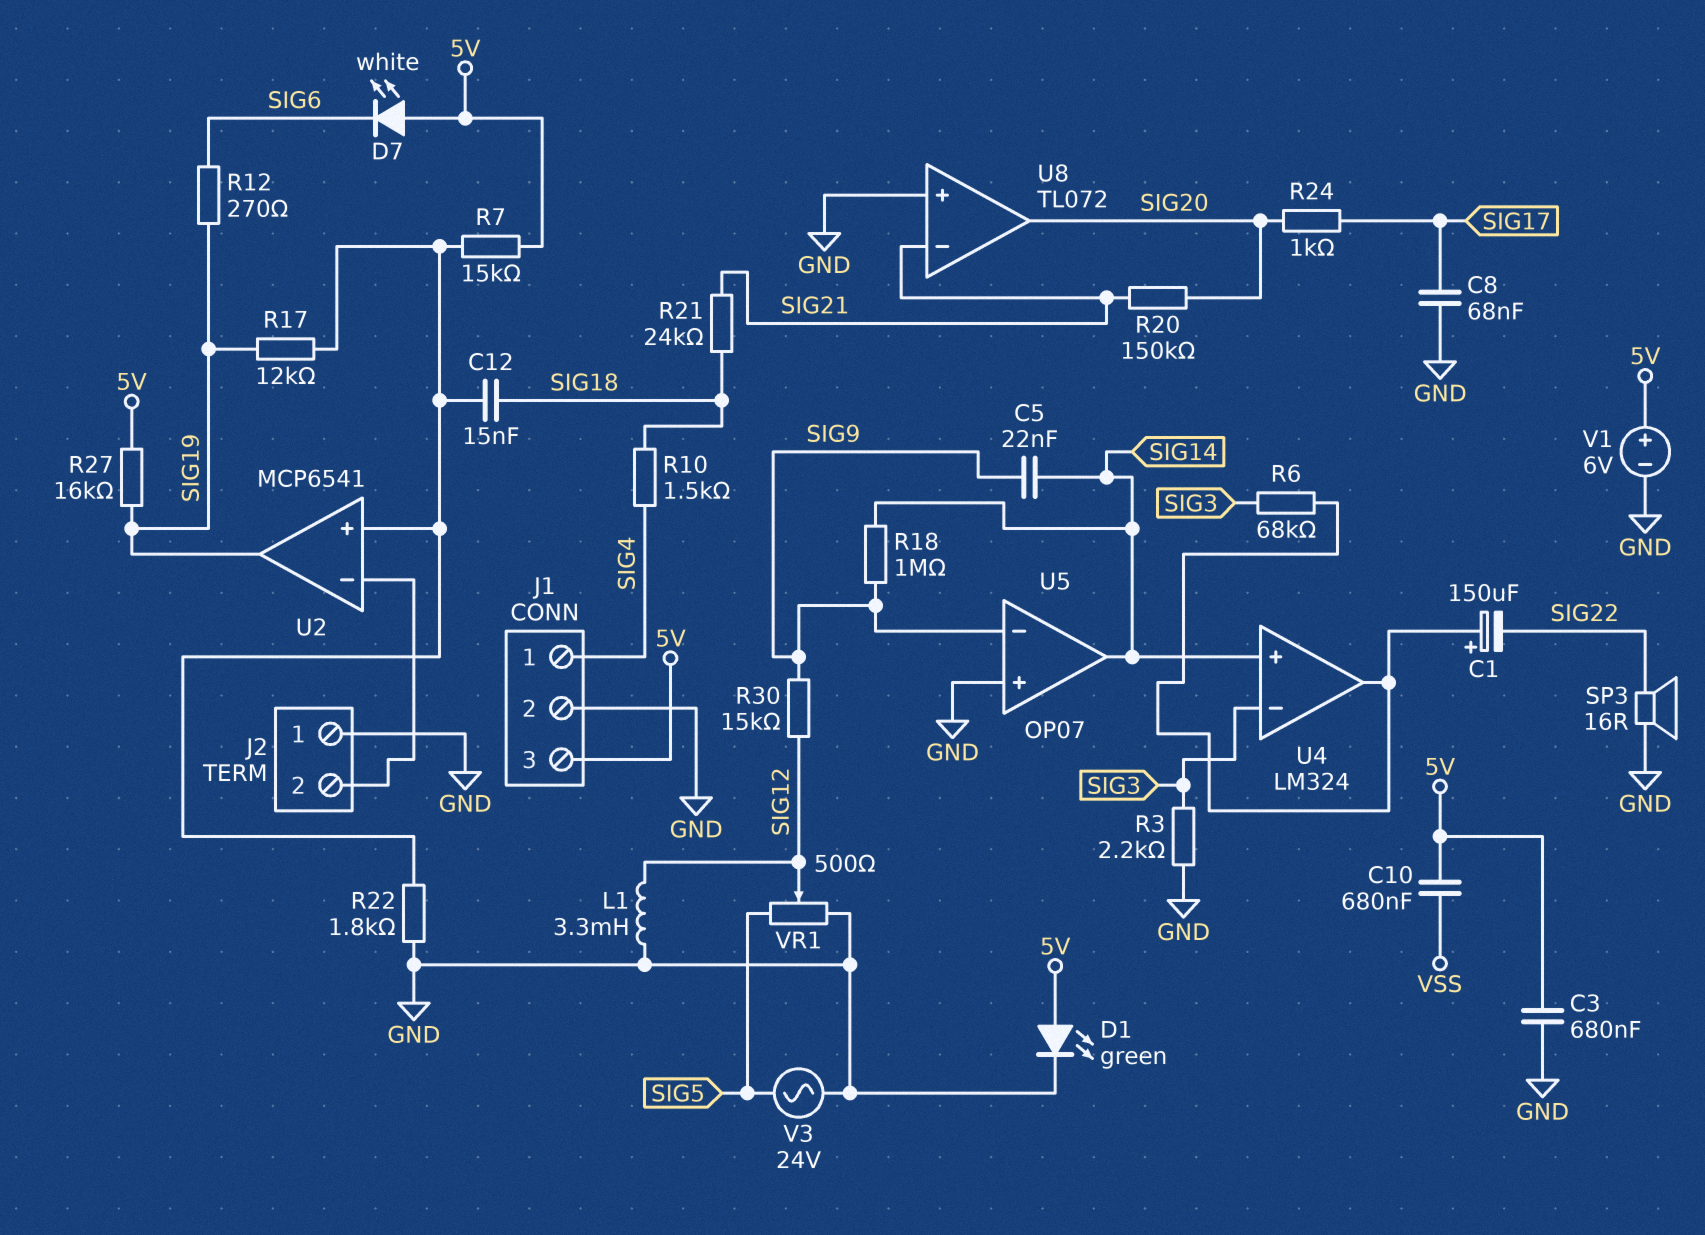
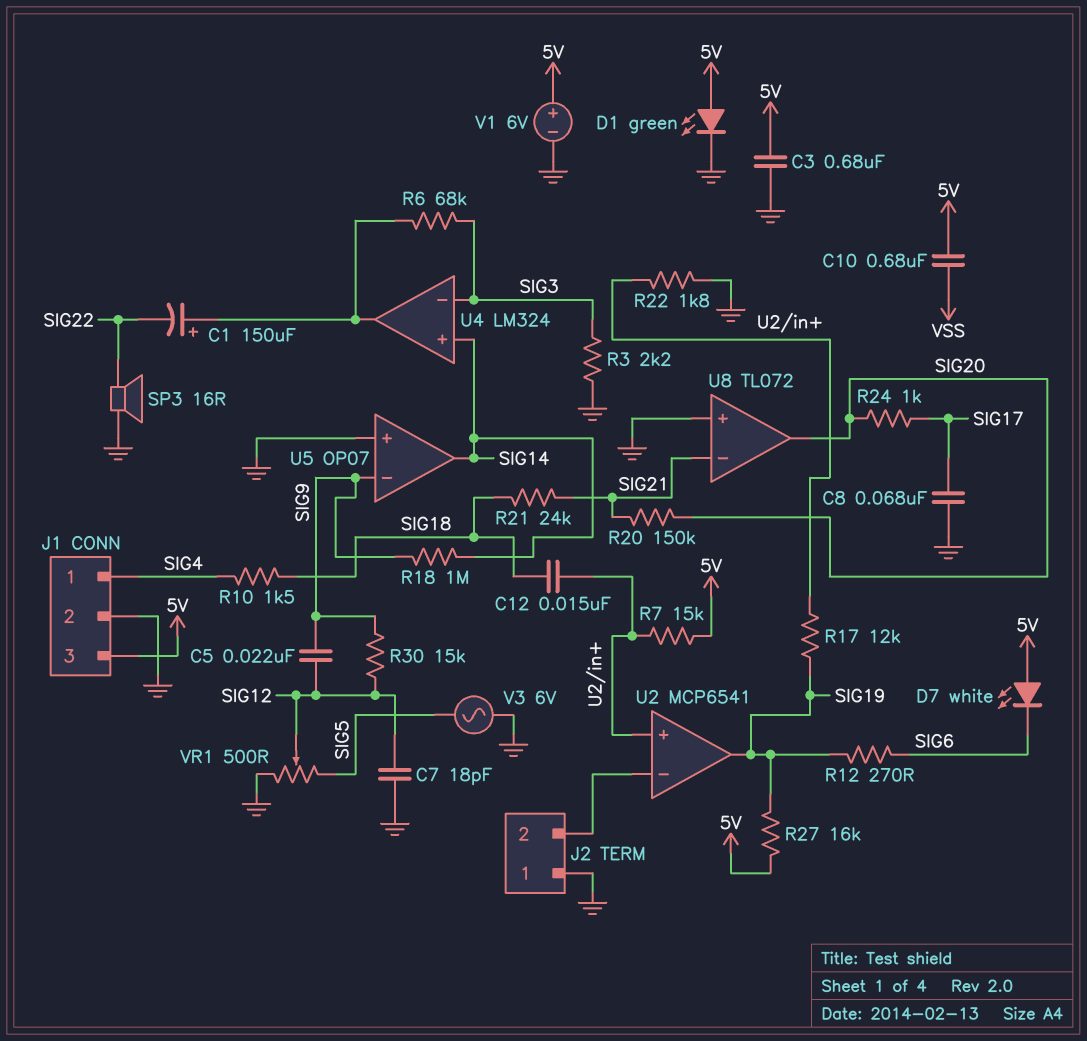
C5: 22nF (SIG9, SIG14) -> 22nF (SIG9, SIG12)
C7: none -> 18pF (GND, SIG12)
L1: 3.3mH (GND, SIG12) -> none
V3: AC 24V (GND, SIG5) -> AC 6V (GND, SIG5)

